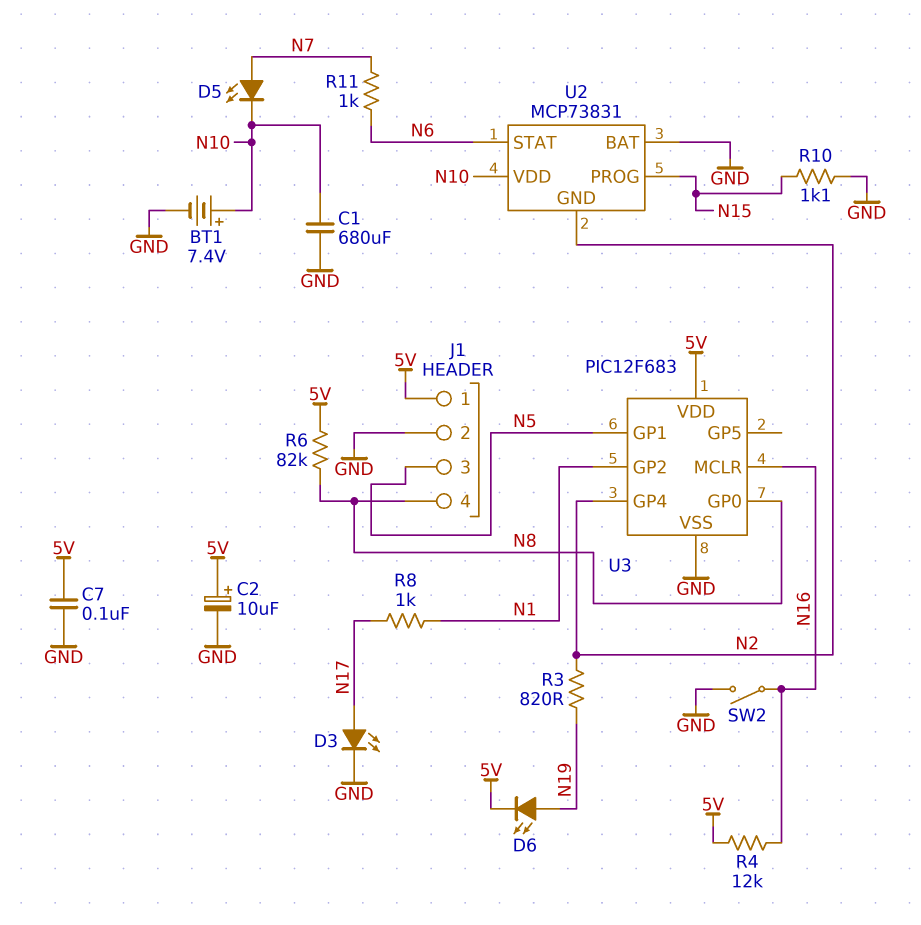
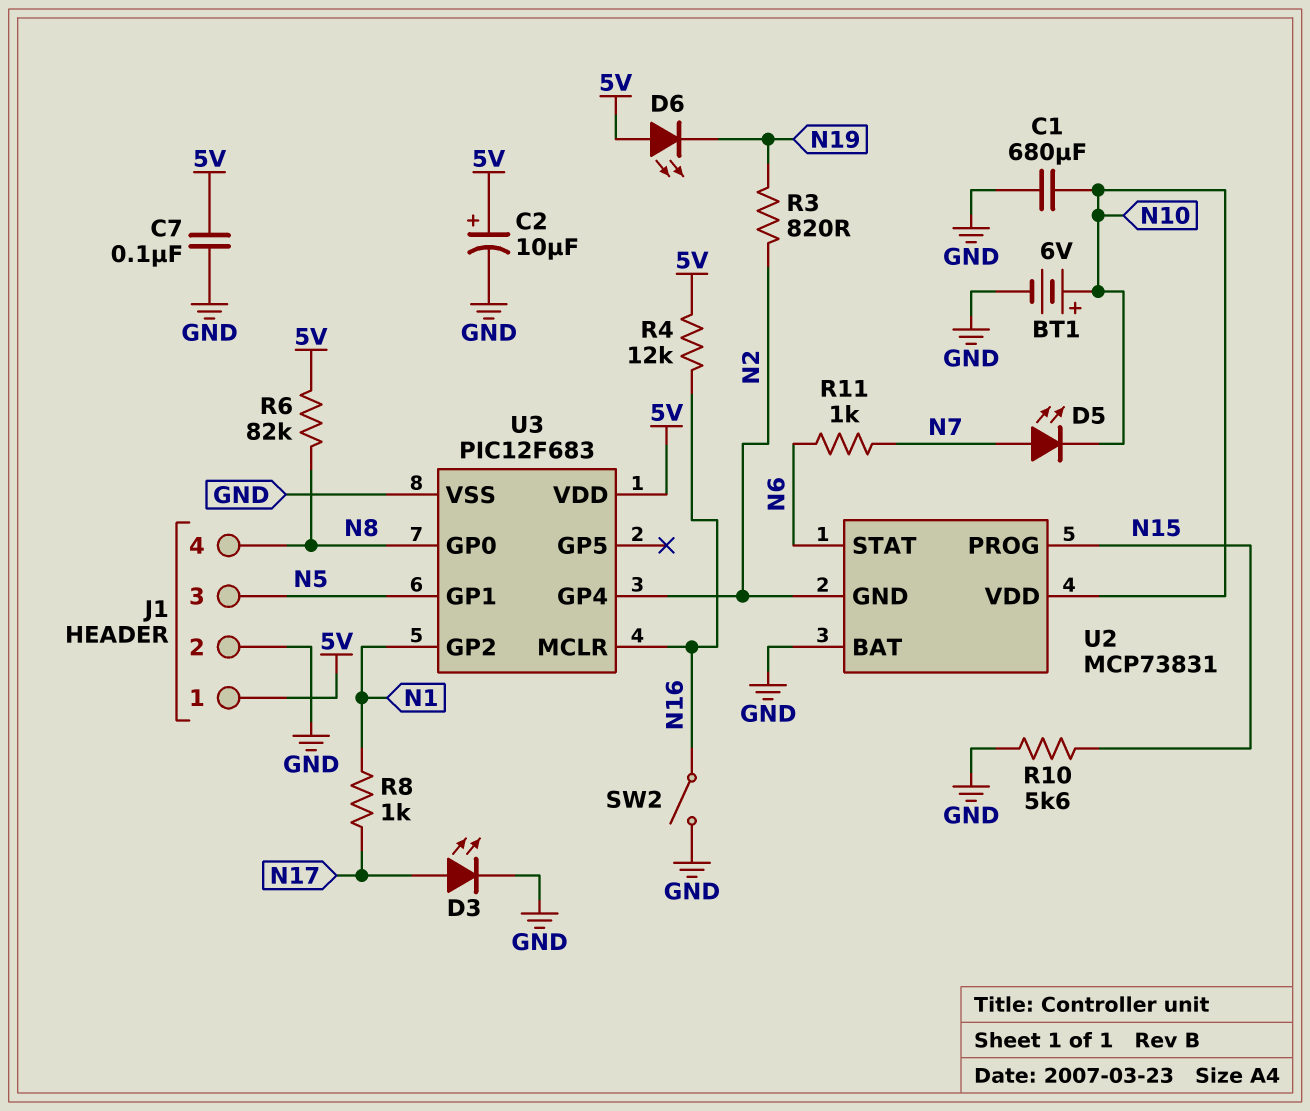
BT1: 7.4V (plus N10, minus GND) -> 6V (plus N10, minus GND)
D6: LED (A N19, K 5V) -> LED (A 5V, K N19)
R10: 1.1k (GND, N15) -> 5.6k (GND, N15)

